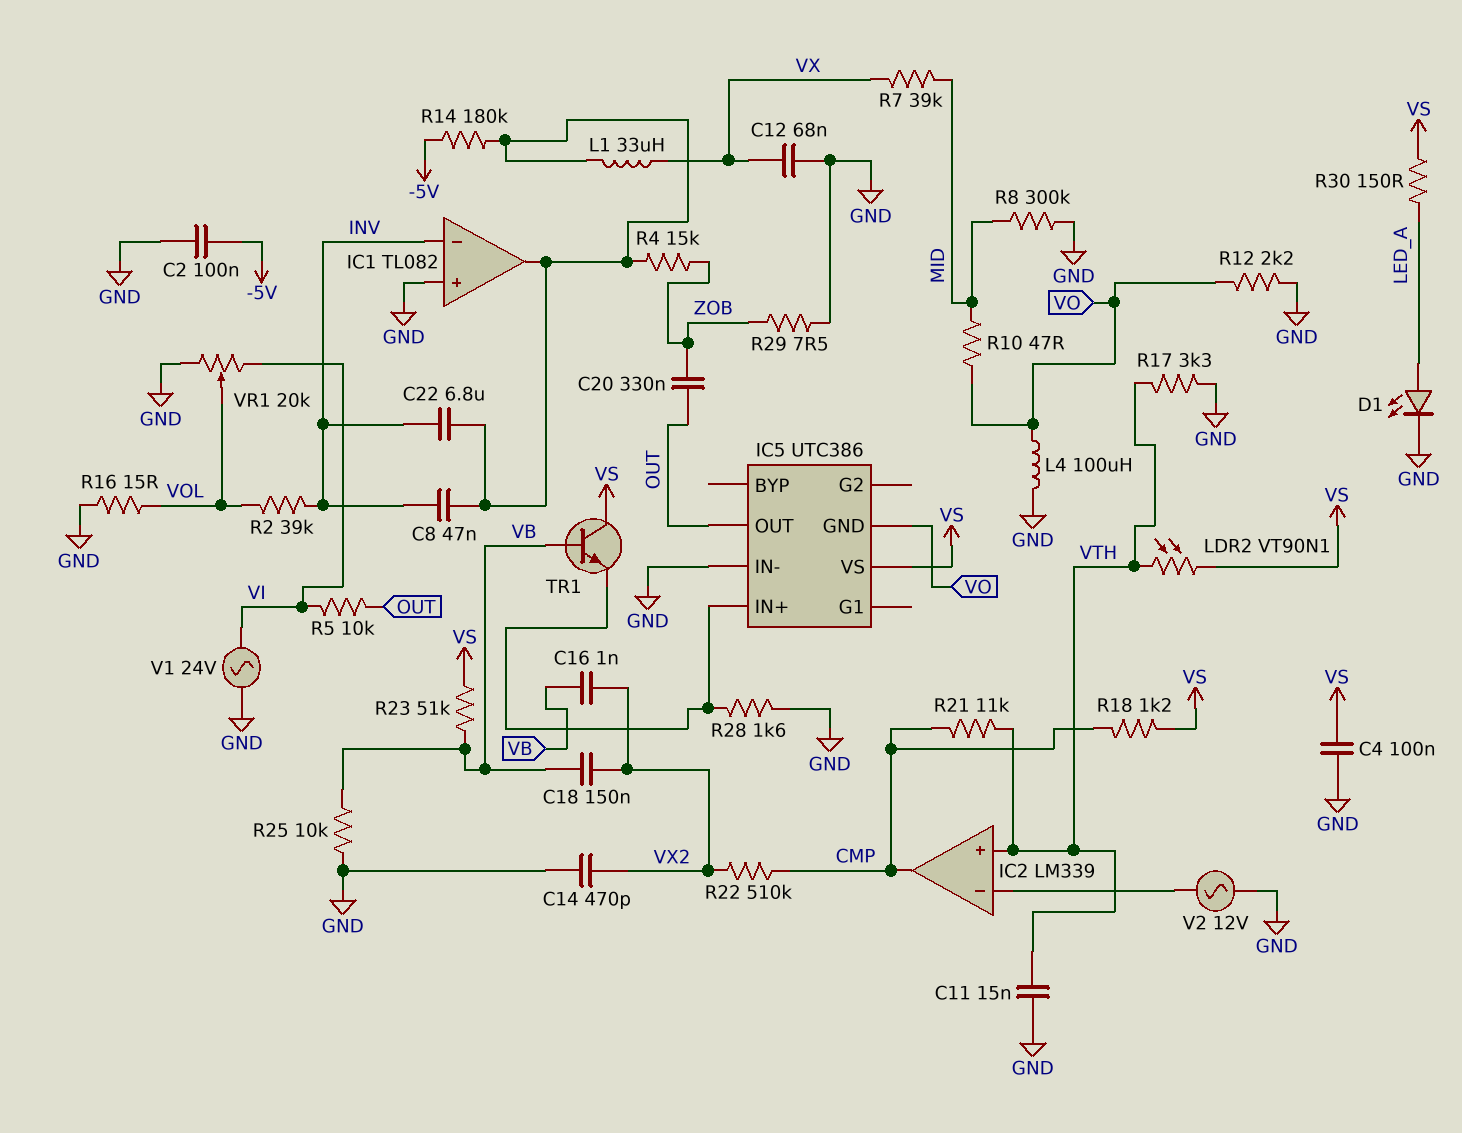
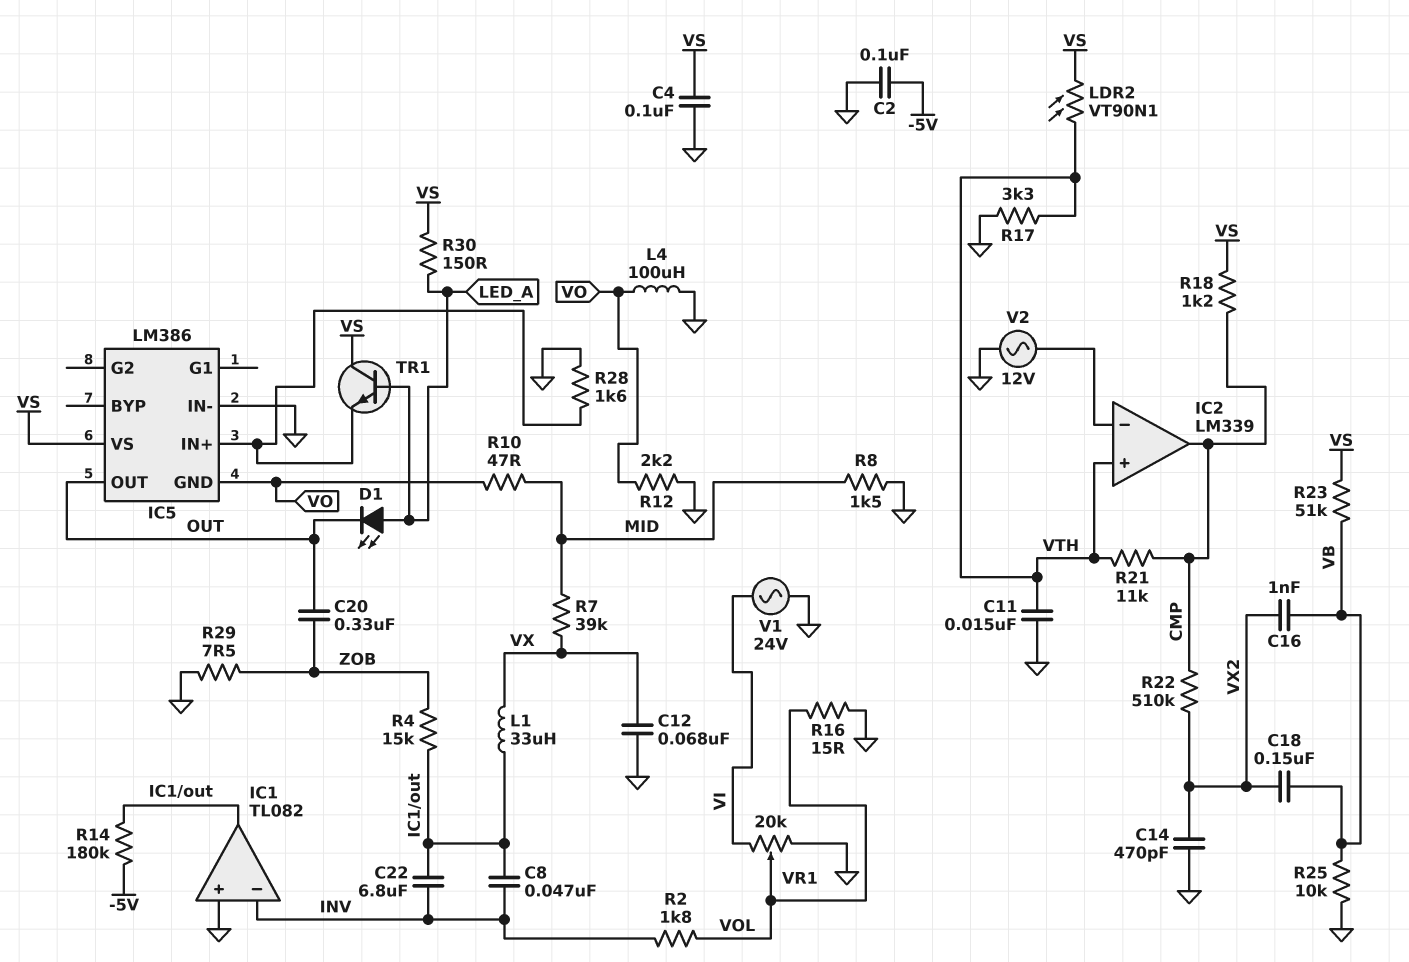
D1: LED (A LED_A, K GND) -> LED (A LED_A, K OUT)
IC5: UTC386 -> LM386
R2: 39k (INV, VOL) -> 1.8k (INV, VOL)
R5: 10k (OUT, VI) -> none
R8: 300k (GND, MID) -> 1.5k (GND, MID)
TR1: NPN (B VB, C VS, E IC5/IN+) -> NPN (B LED_A, C VS, E IC5/IN+)

